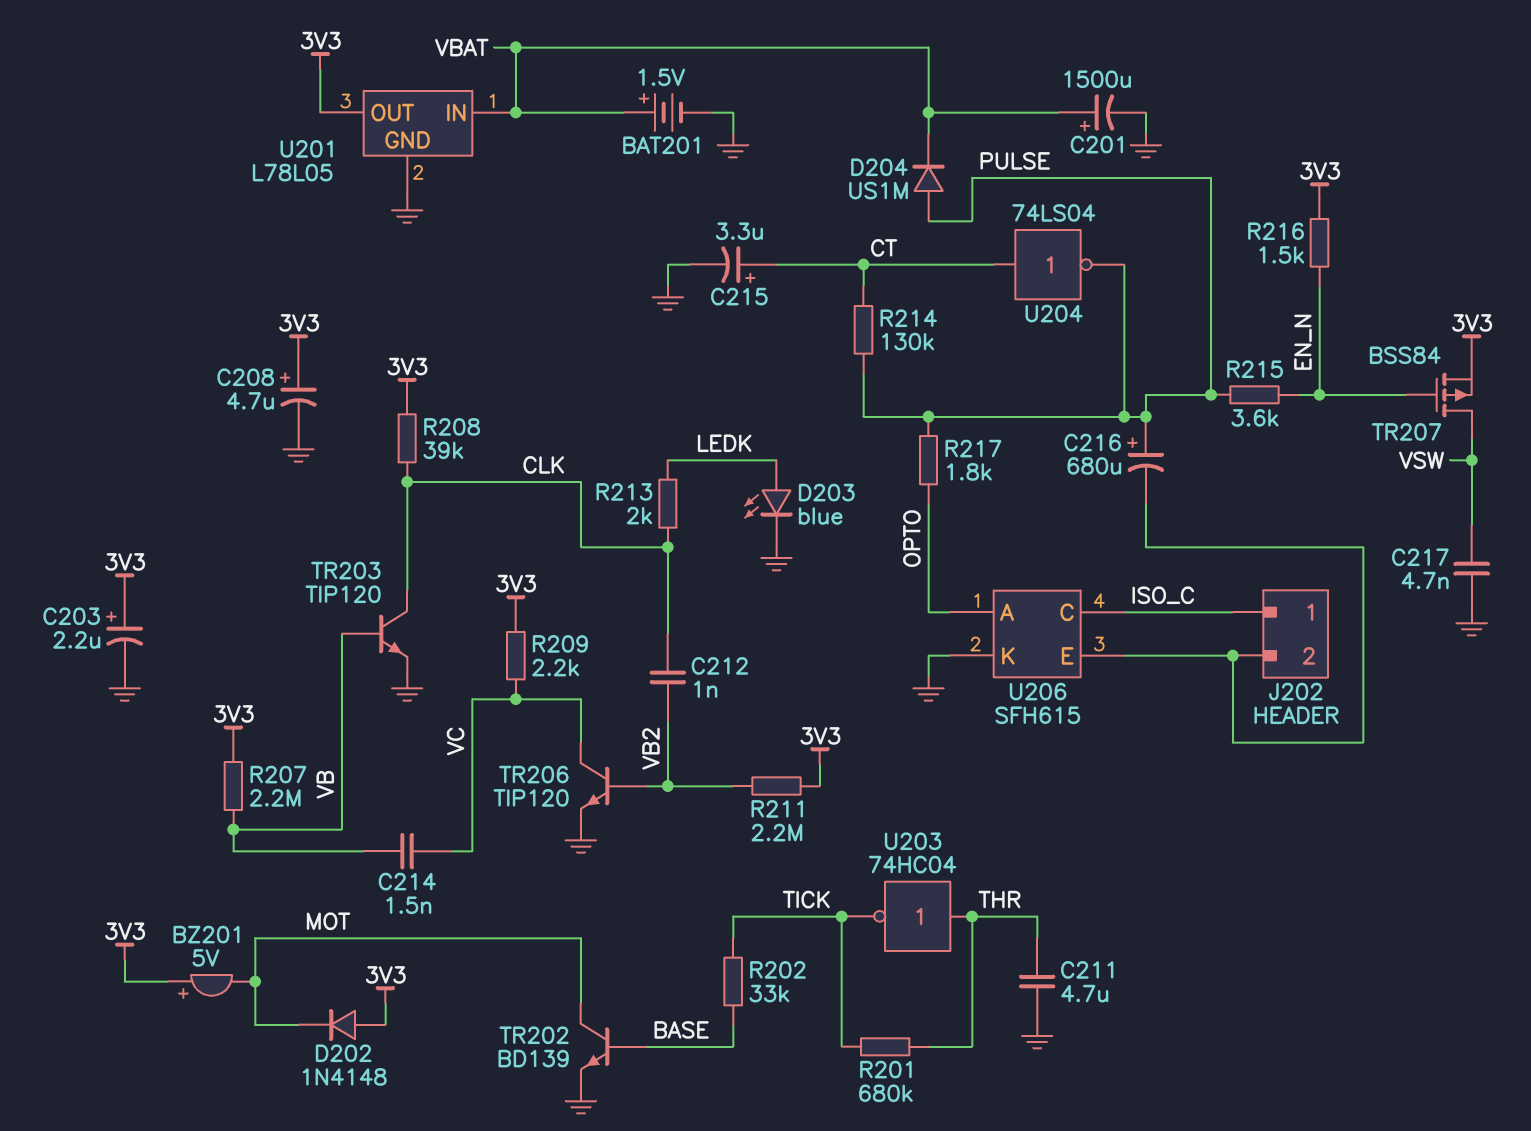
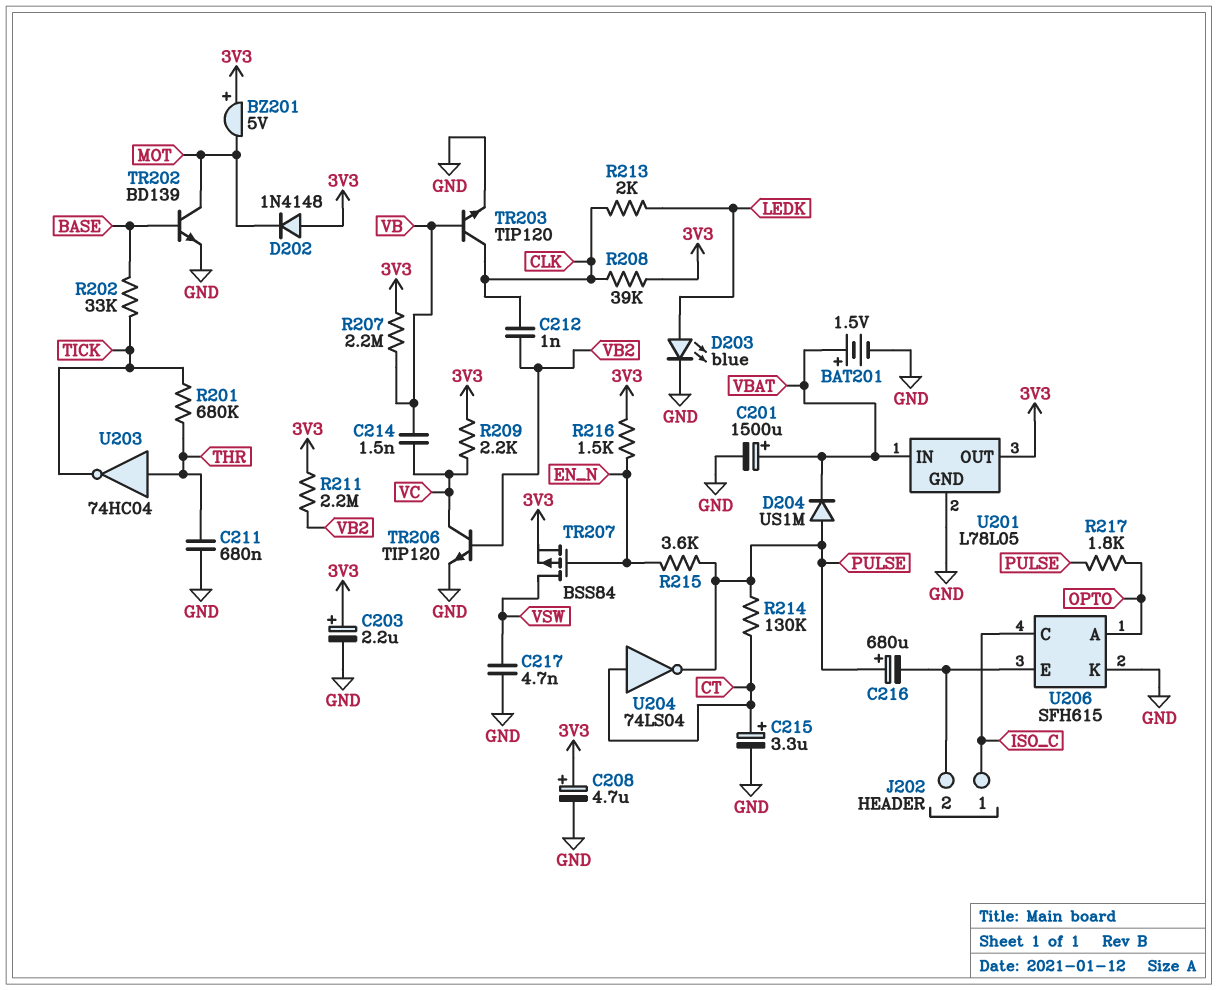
C211: 4.7uF (GND, THR) -> 680nF (GND, THR)

